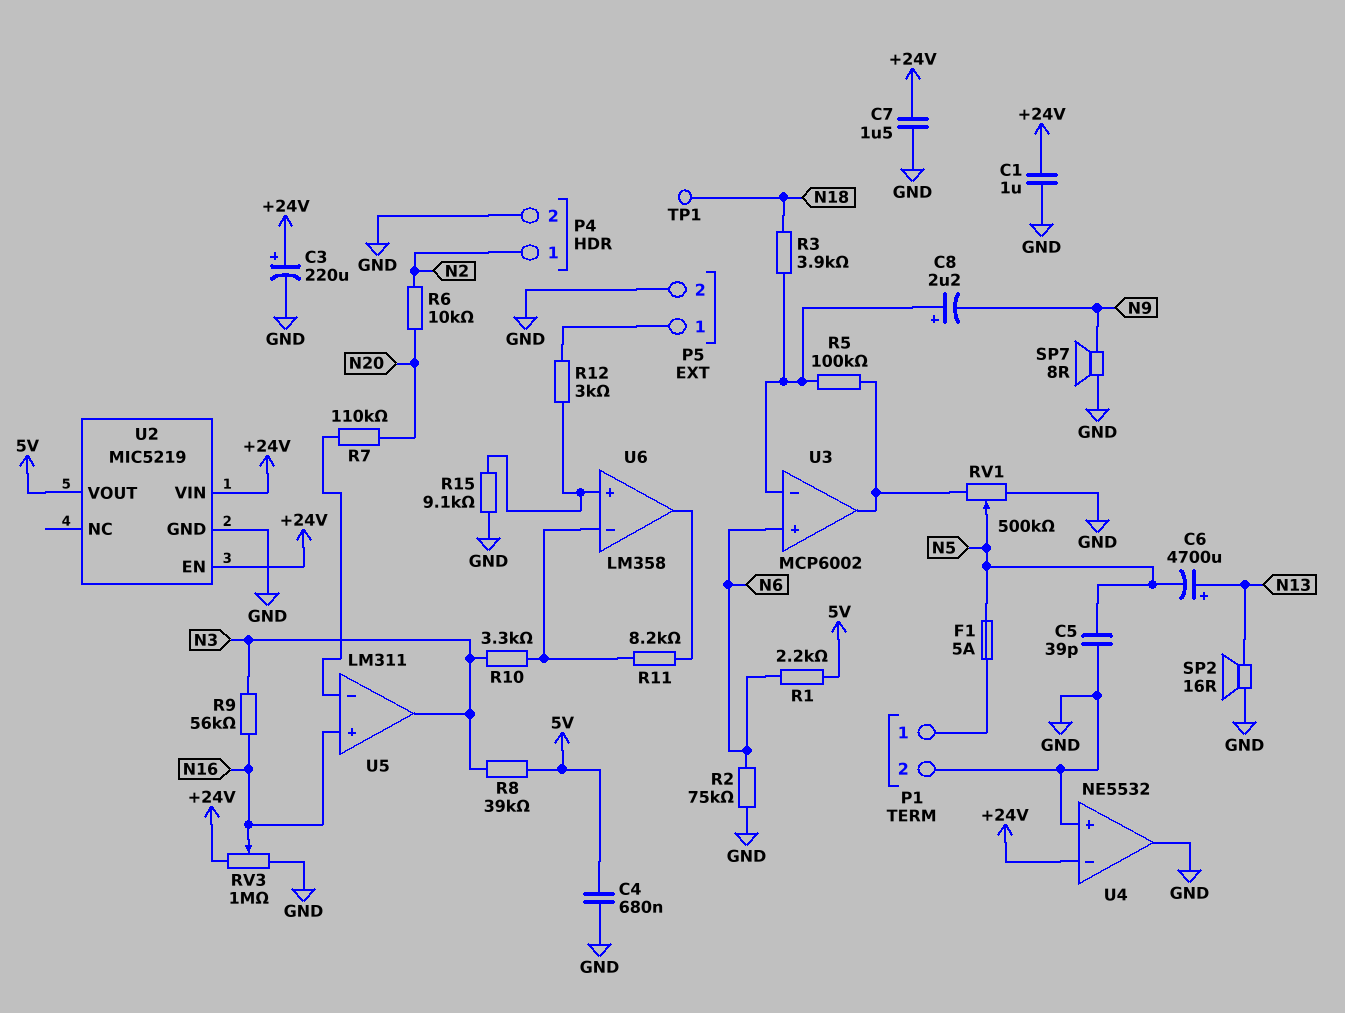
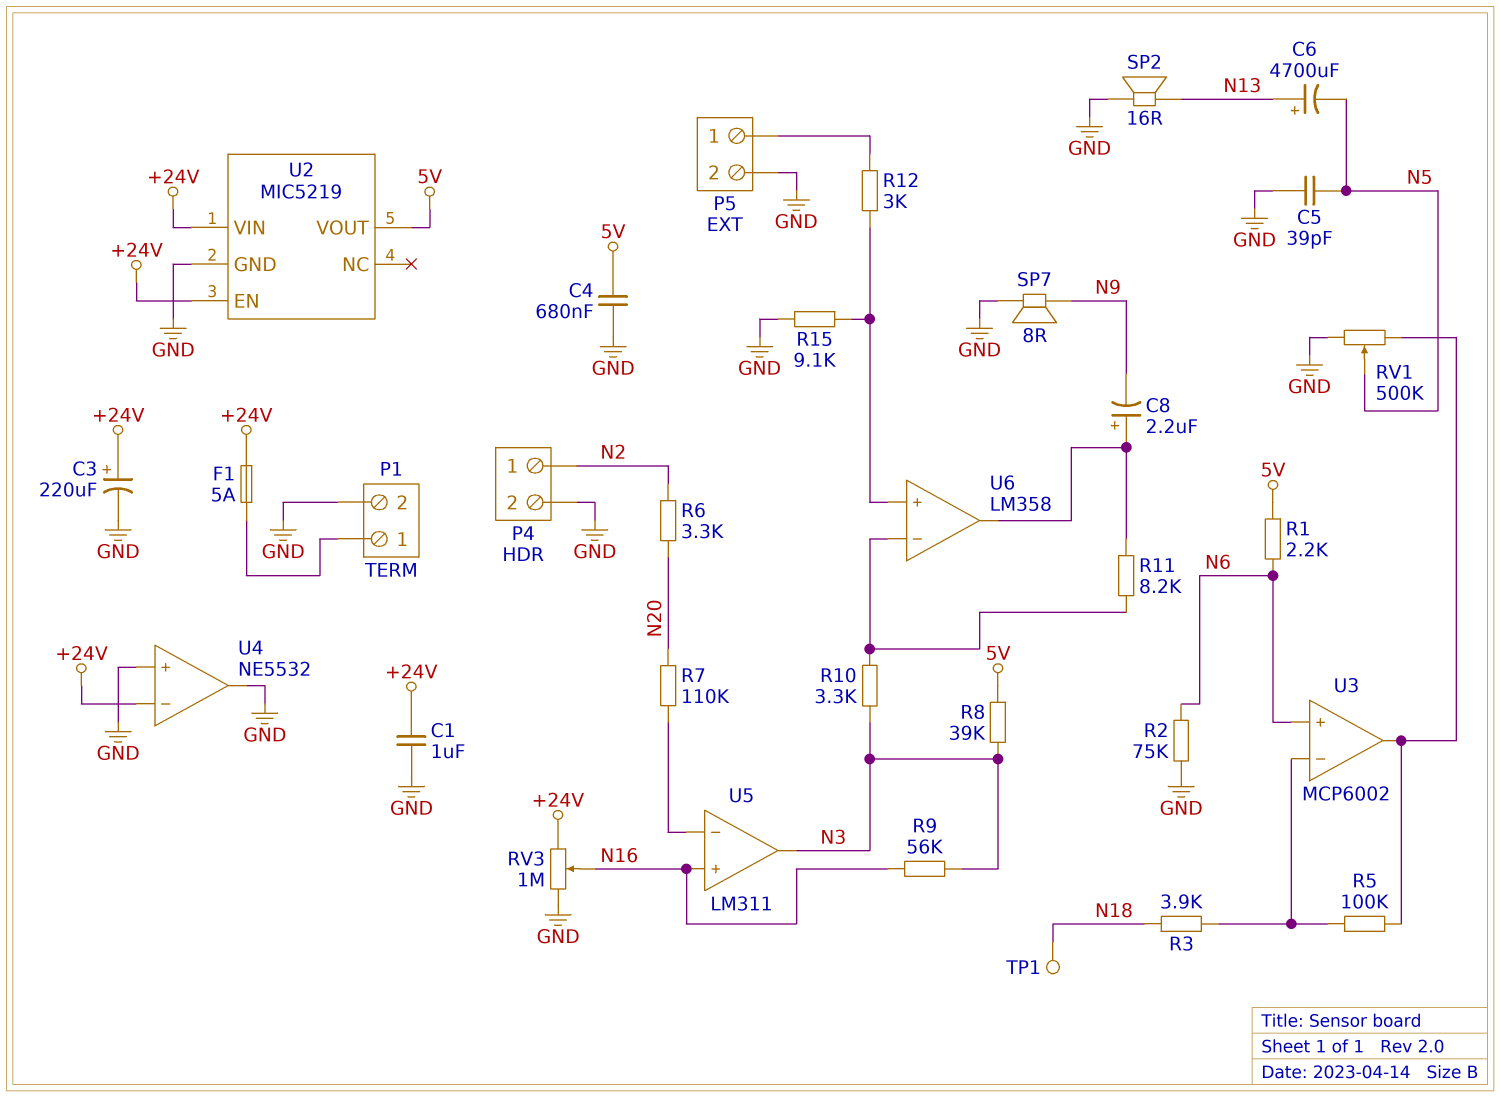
C7: 1.5uF (+24V, GND) -> none
C8: 2.2uF (plus U3/in-, minus N9) -> 2.2uF (plus U6/out, minus N9)
F1: 5A (N5, P1/1) -> 5A (+24V, P1/1)
R6: 10k (N2, N20) -> 3.3k (N2, N20)

